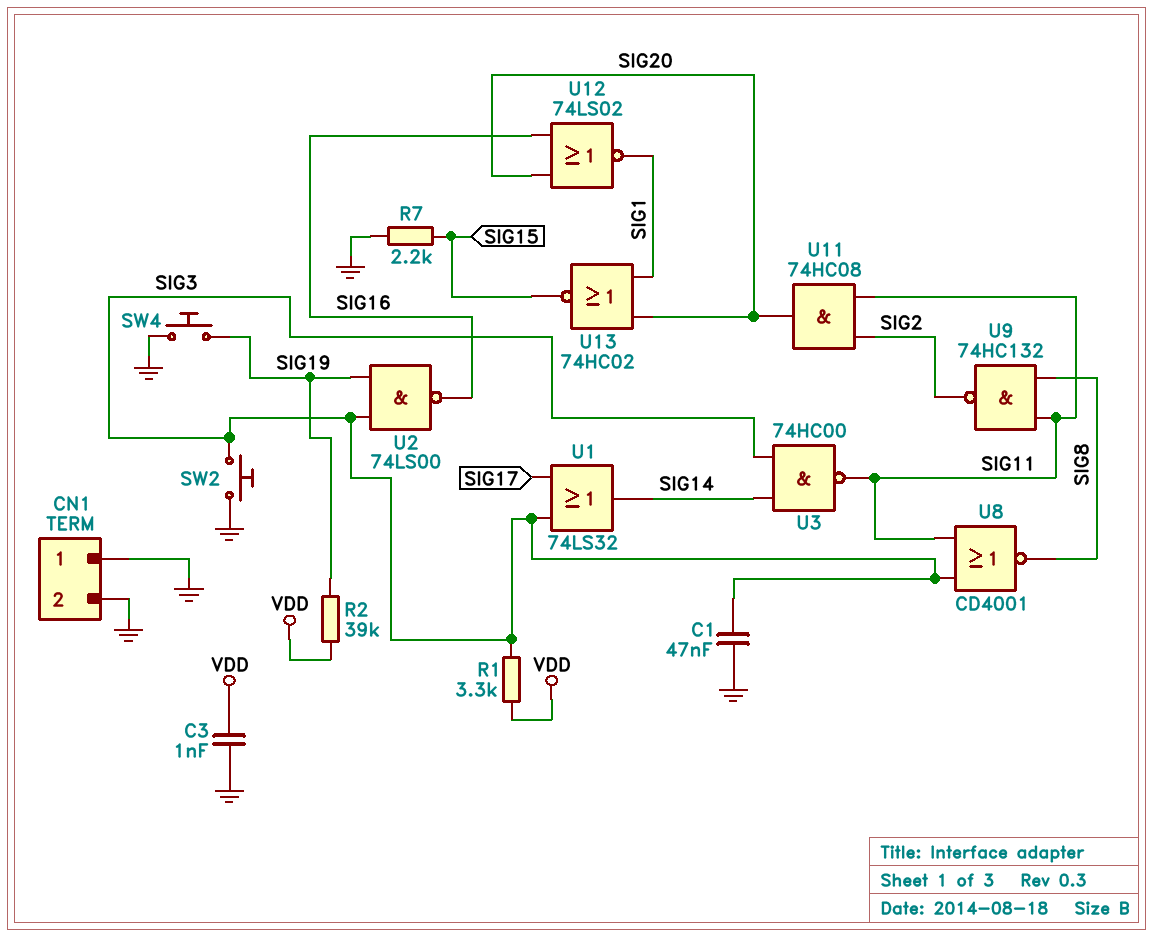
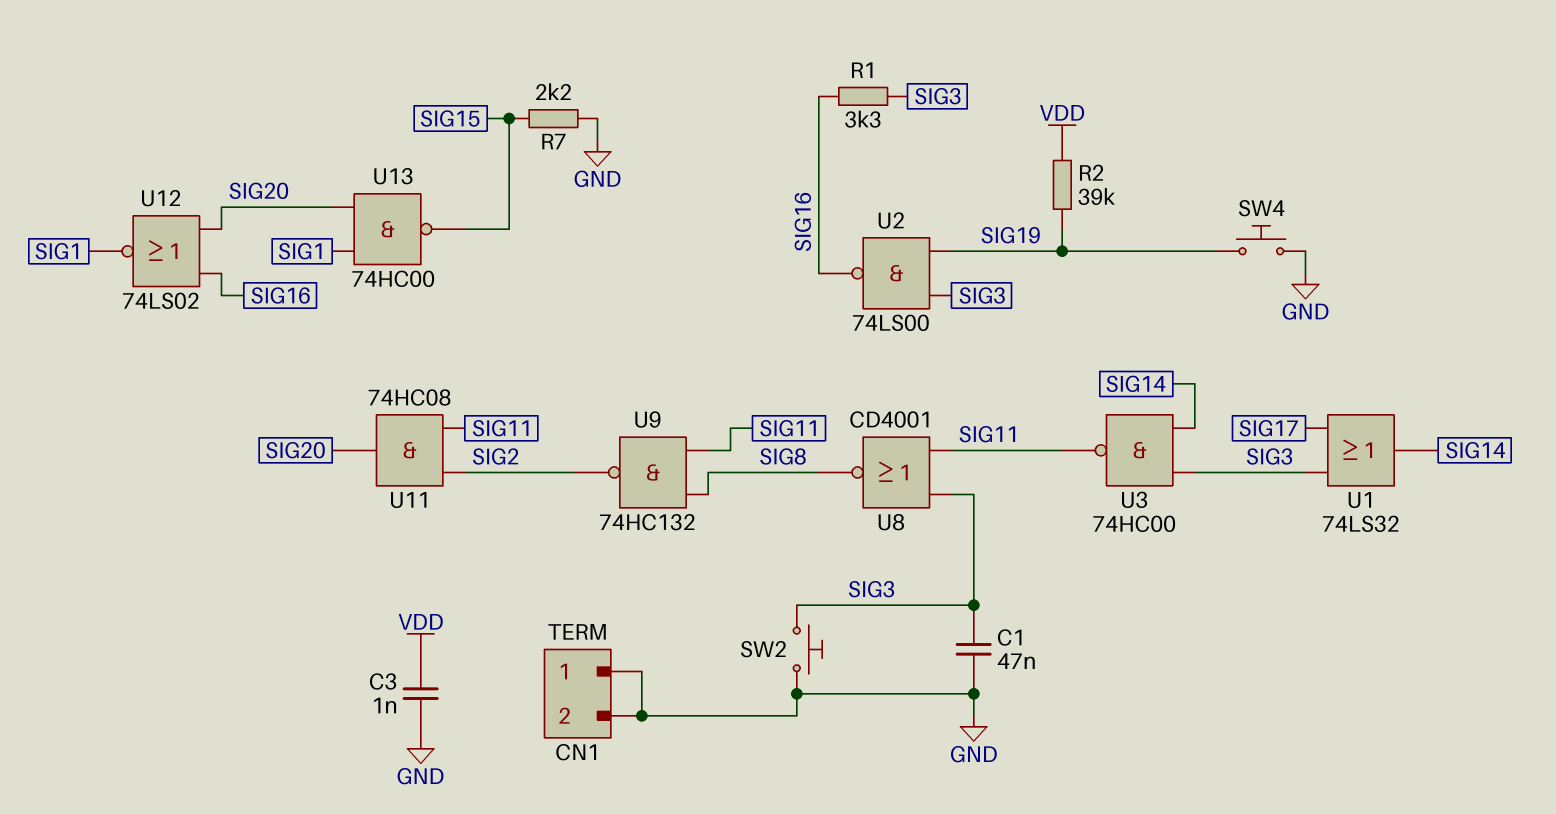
R1: 3.3k (SIG3, VDD) -> 3.3k (SIG3, SIG16)
U13: NOR 74HC02 (in SIG1, in SIG20, out SIG15) -> NAND 74HC00 (in SIG1, in SIG20, out SIG15)

